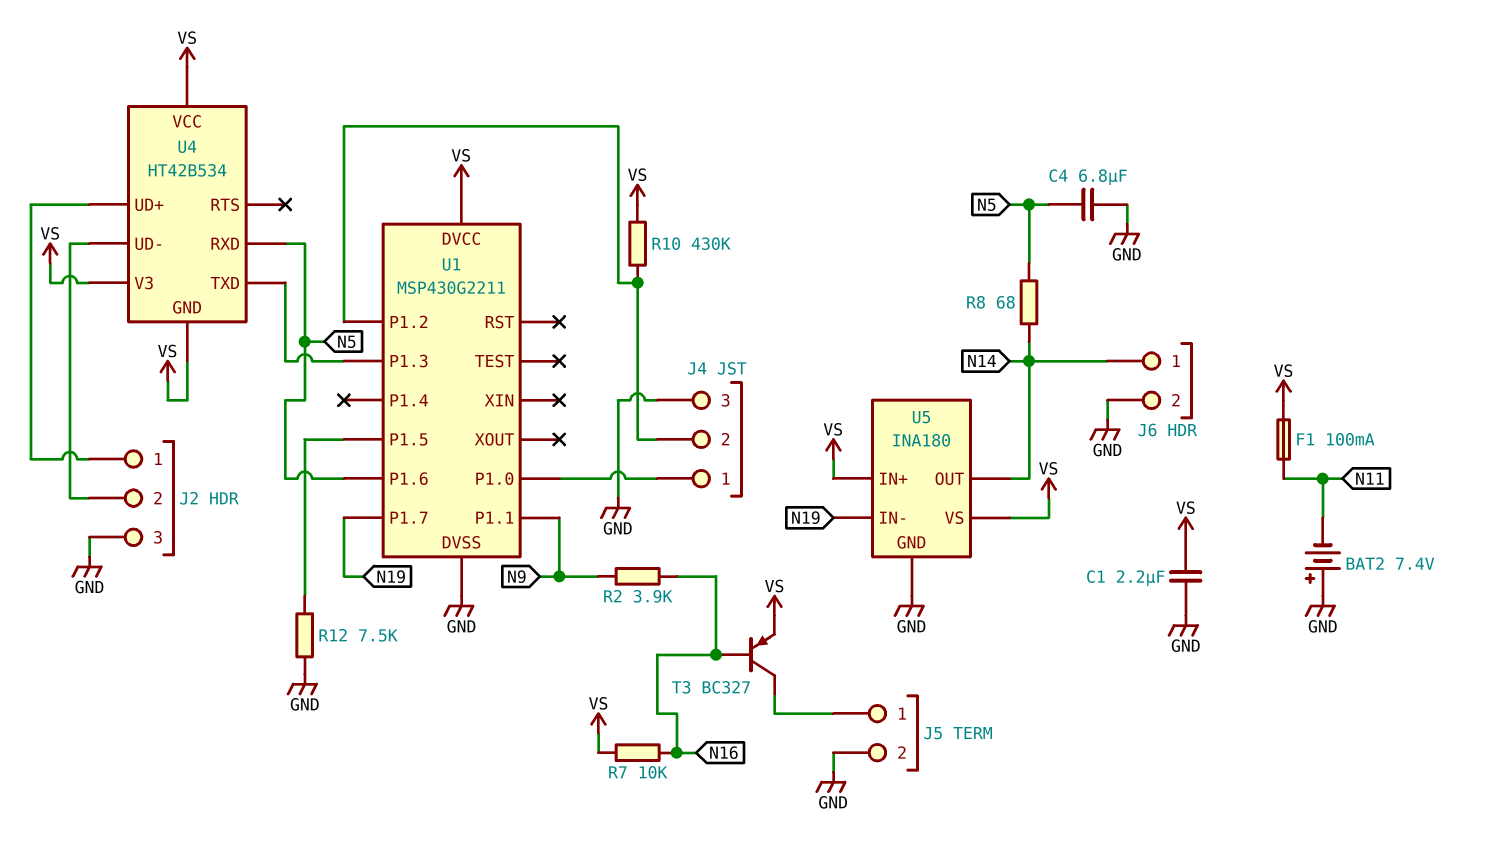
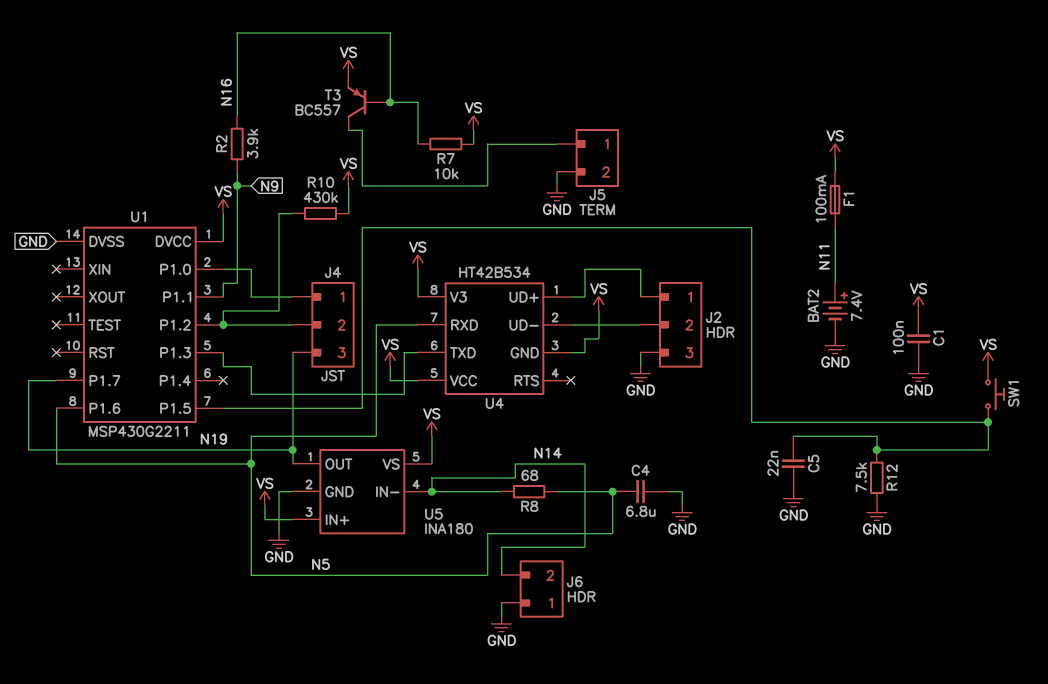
BAT2: 7.4V (plus GND, minus N11) -> 7.4V (plus N11, minus GND)
C1: 2.2uF (GND, VS) -> 100nF (GND, VS)
C5: none -> 22nF (GND, U1/P1.5)
J4 pin 3: GND -> N19
J6 pin 1: N14 -> GND
J6 pin 2: GND -> N14
SW1: none -> button (U1/P1.5, VS)
T3: PNP BC327 (B N16, C J5/1, E VS) -> PNP BC557 (B N16, C J5/1, E VS)
U5 pin IN-: N19 -> N14
U5 pin OUT: N14 -> N19

